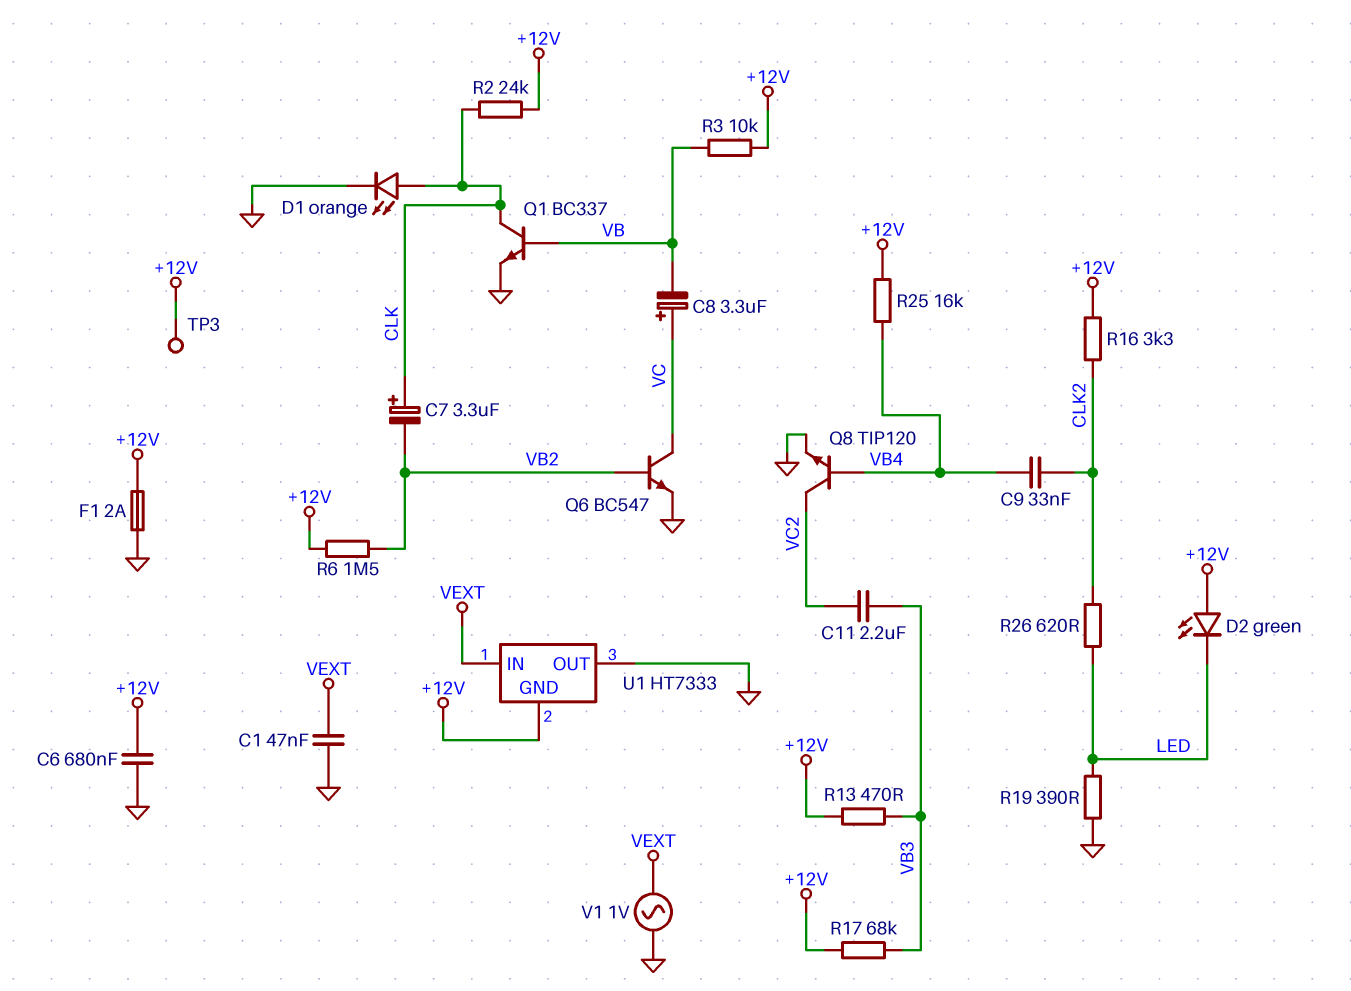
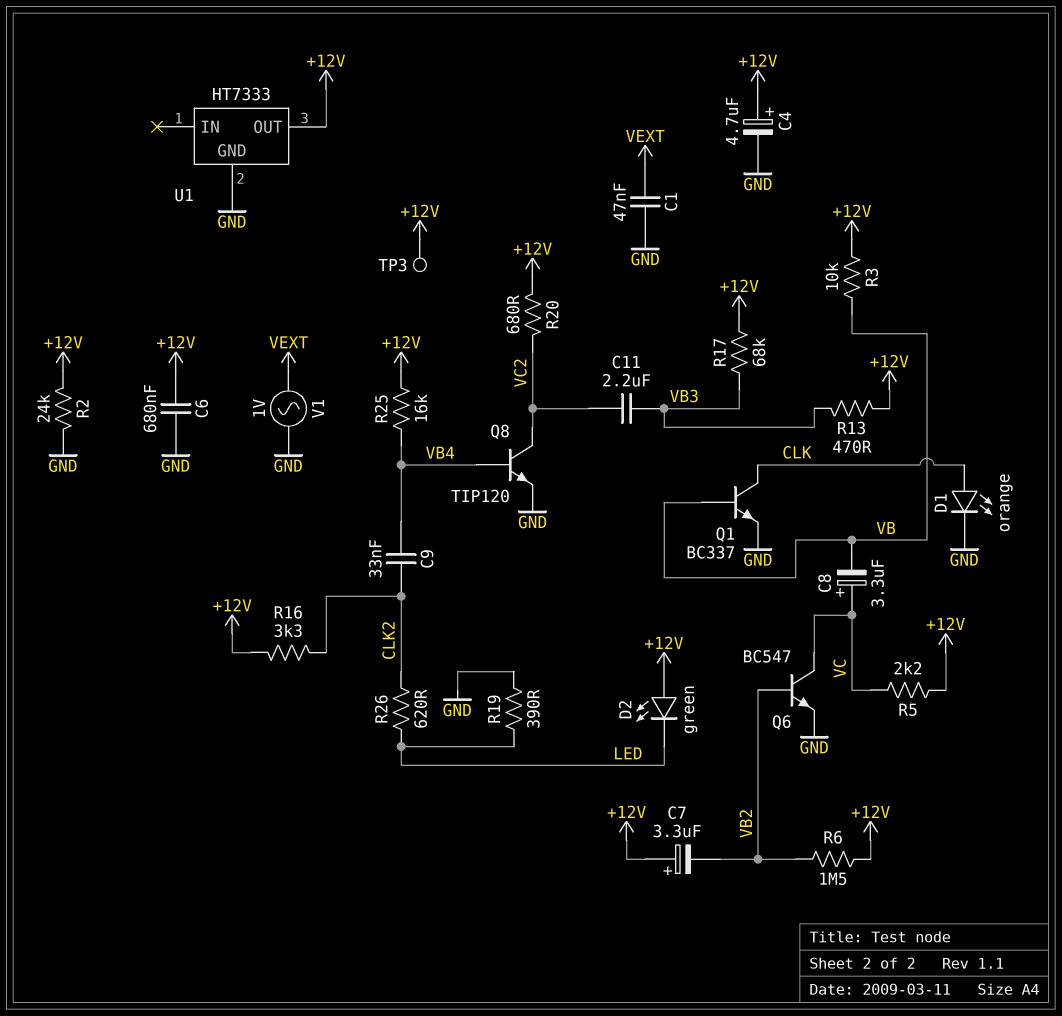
C4: none -> 4.7uF (plus +12V, minus GND)
C7: 3.3uF (plus CLK, minus VB2) -> 3.3uF (plus +12V, minus VB2)
F1: 2A (+12V, GND) -> none
R2: 24k (+12V, CLK) -> 24k (+12V, GND)
R5: none -> 2.2k (+12V, VC)
R20: none -> 680 (+12V, VC2)
U1 pin GND: +12V -> GND
U1 pin IN: VEXT -> none
U1 pin OUT: GND -> +12V

